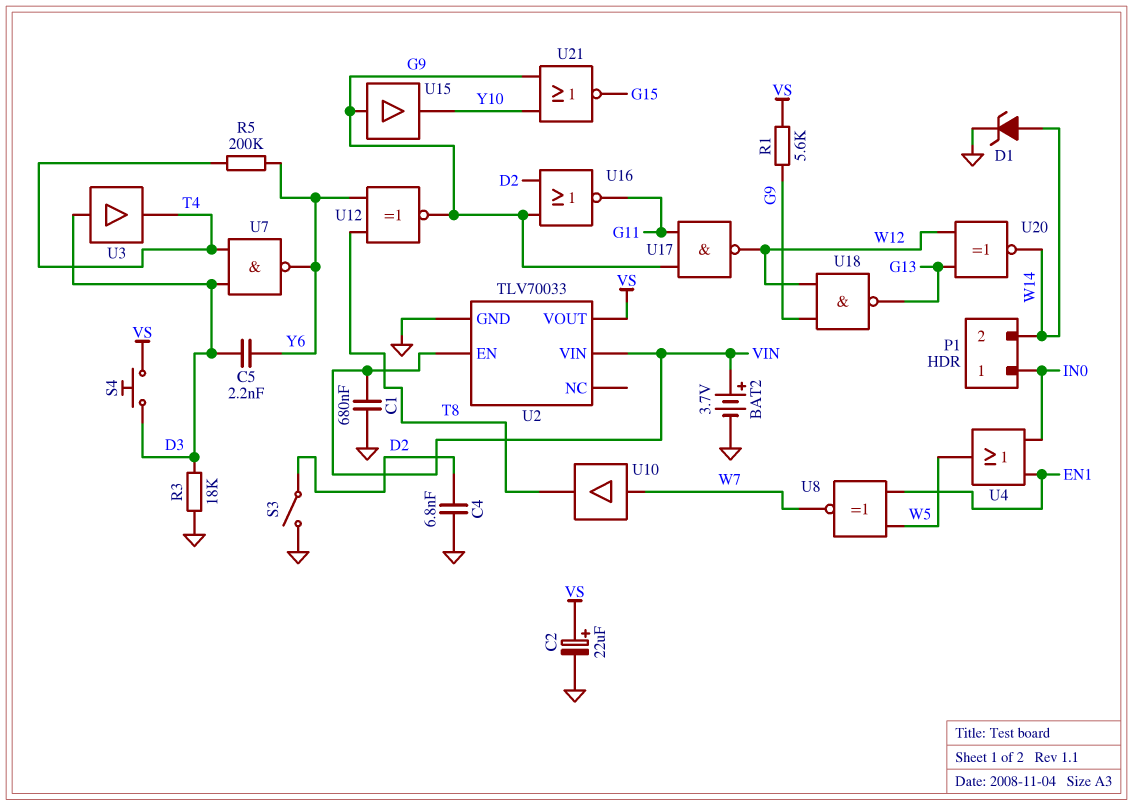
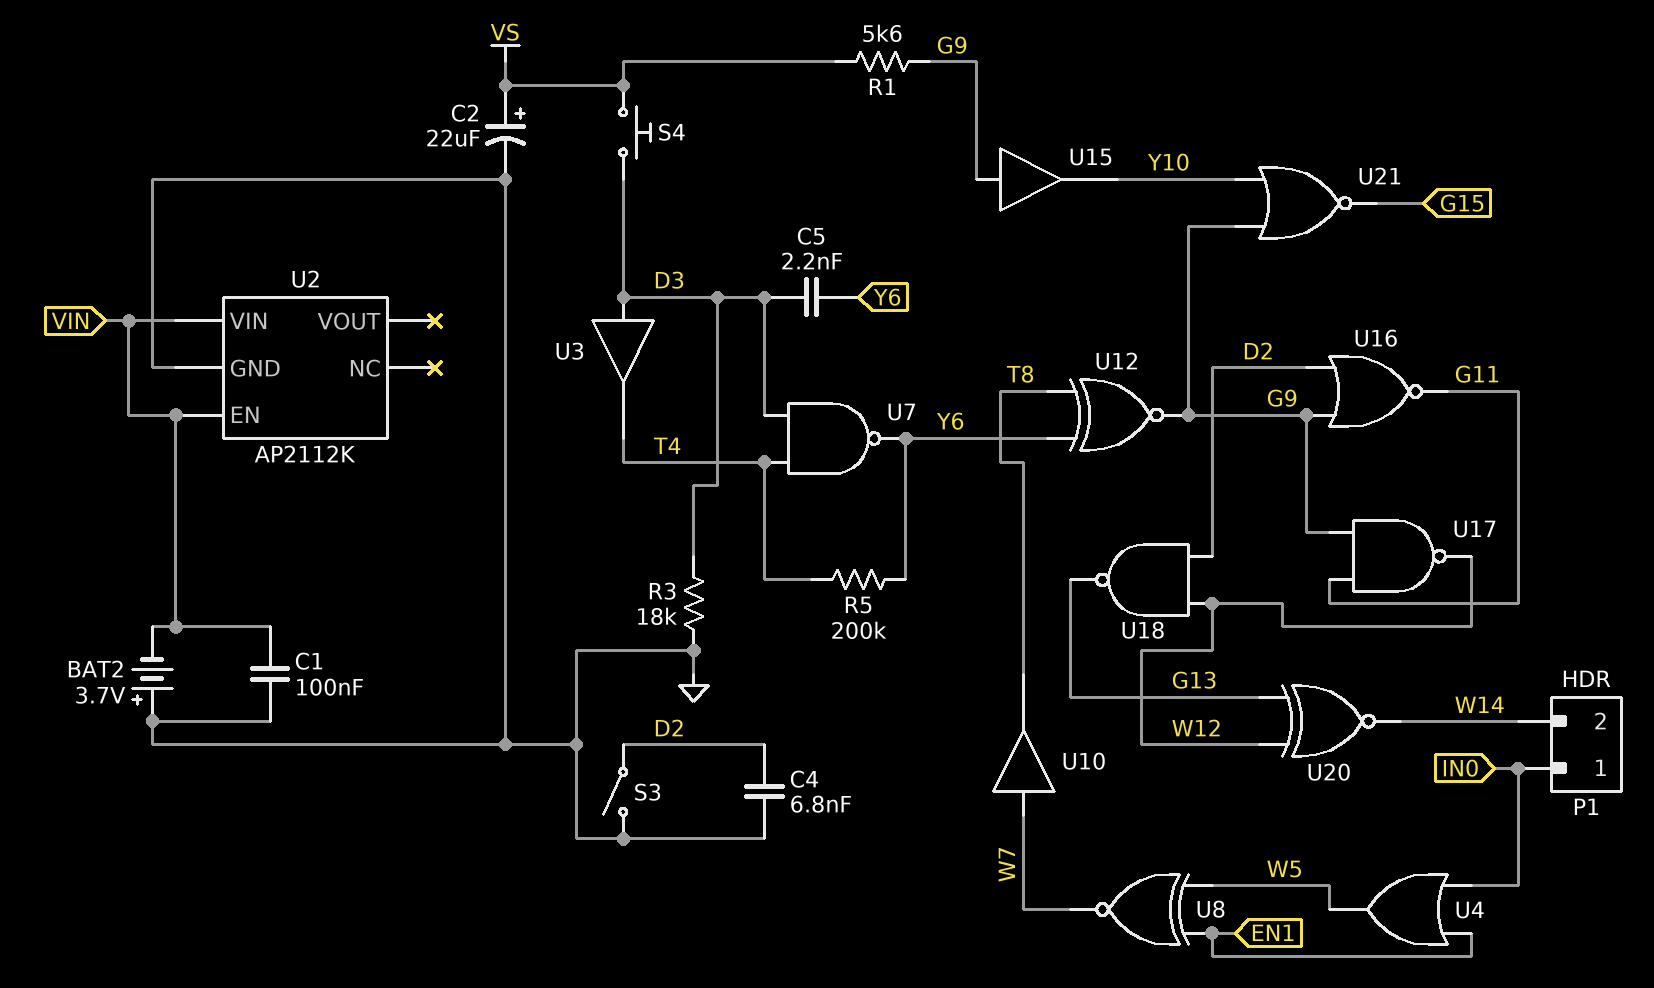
BAT2: 3.7V (plus VIN, minus GND) -> 3.7V (plus GND, minus VIN)
C1: 680nF (GND, VIN) -> 100nF (GND, VIN)
D1: zener (A W14, K GND) -> none
U2: TLV70033 -> AP2112K
U2 pin VOUT: VS -> none
U18: NAND (in G9, in W12, out G13) -> NAND (in D2, in W12, out G13)

